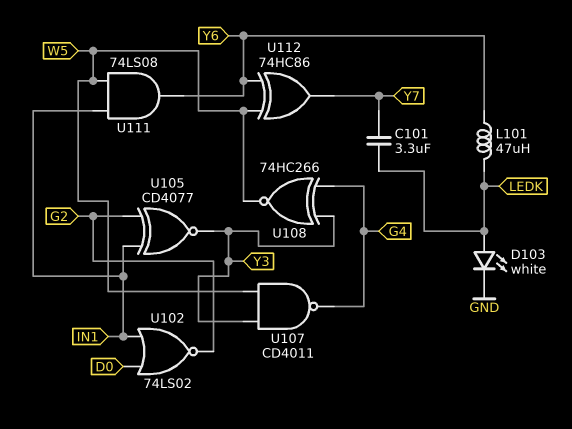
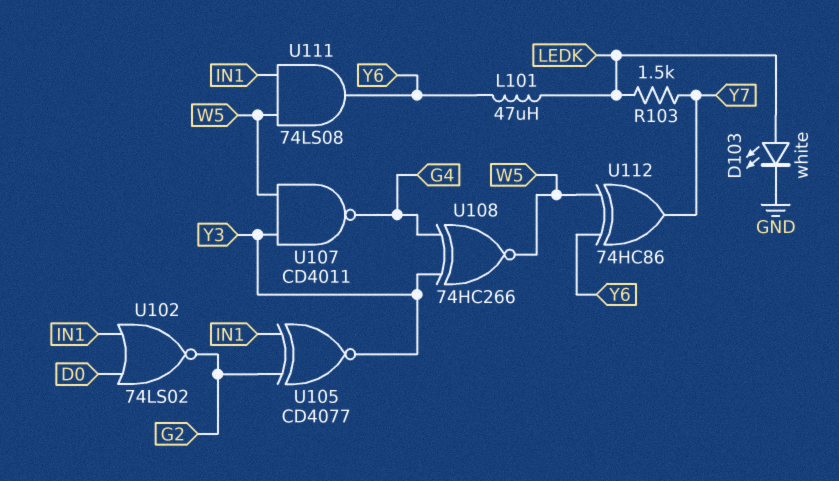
C101: 3.3uF (LEDK, Y7) -> none
R103: none -> 1.5k (LEDK, Y7)

